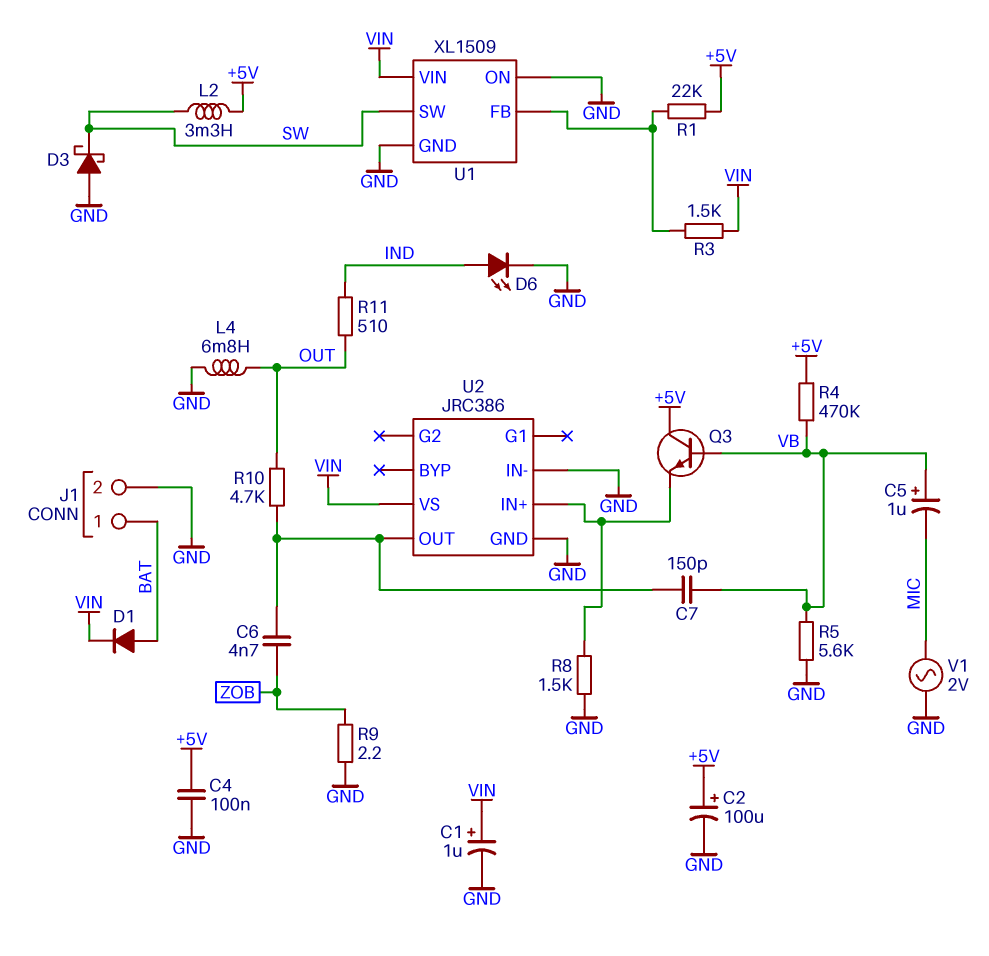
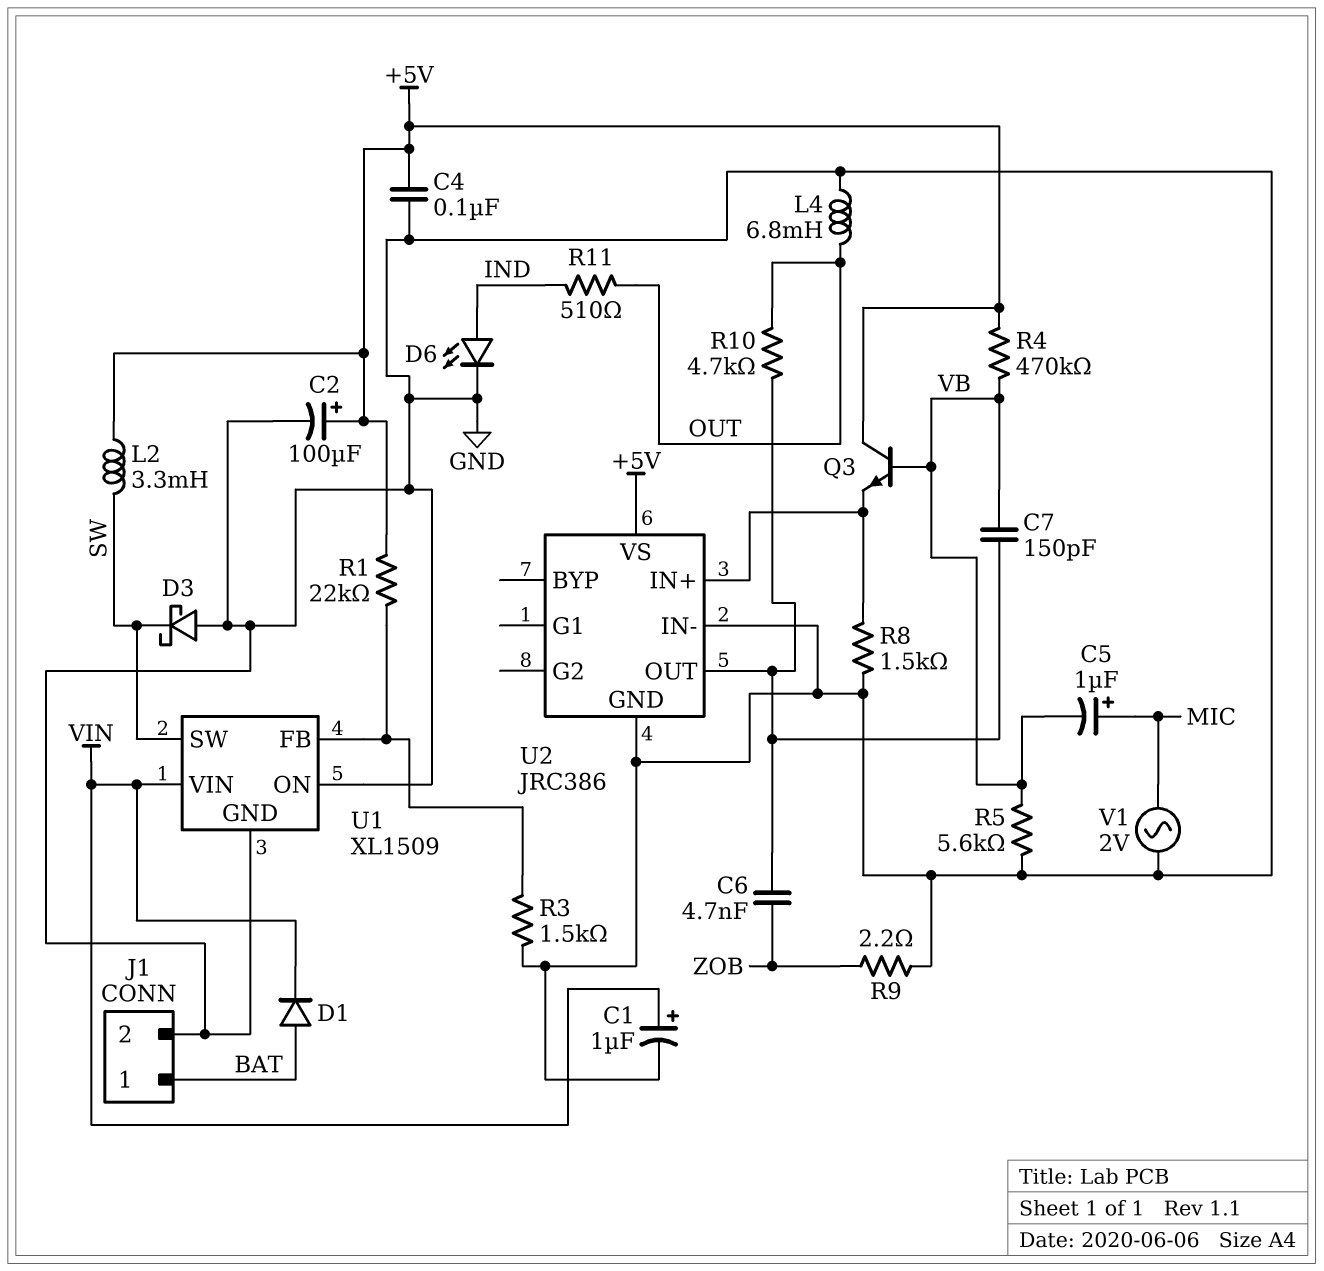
C5: 1uF (plus VB, minus MIC) -> 1uF (plus MIC, minus VB)
R3: 1.5k (U1/FB, VIN) -> 1.5k (GND, U1/FB)
U2 pin VS: VIN -> +5V

